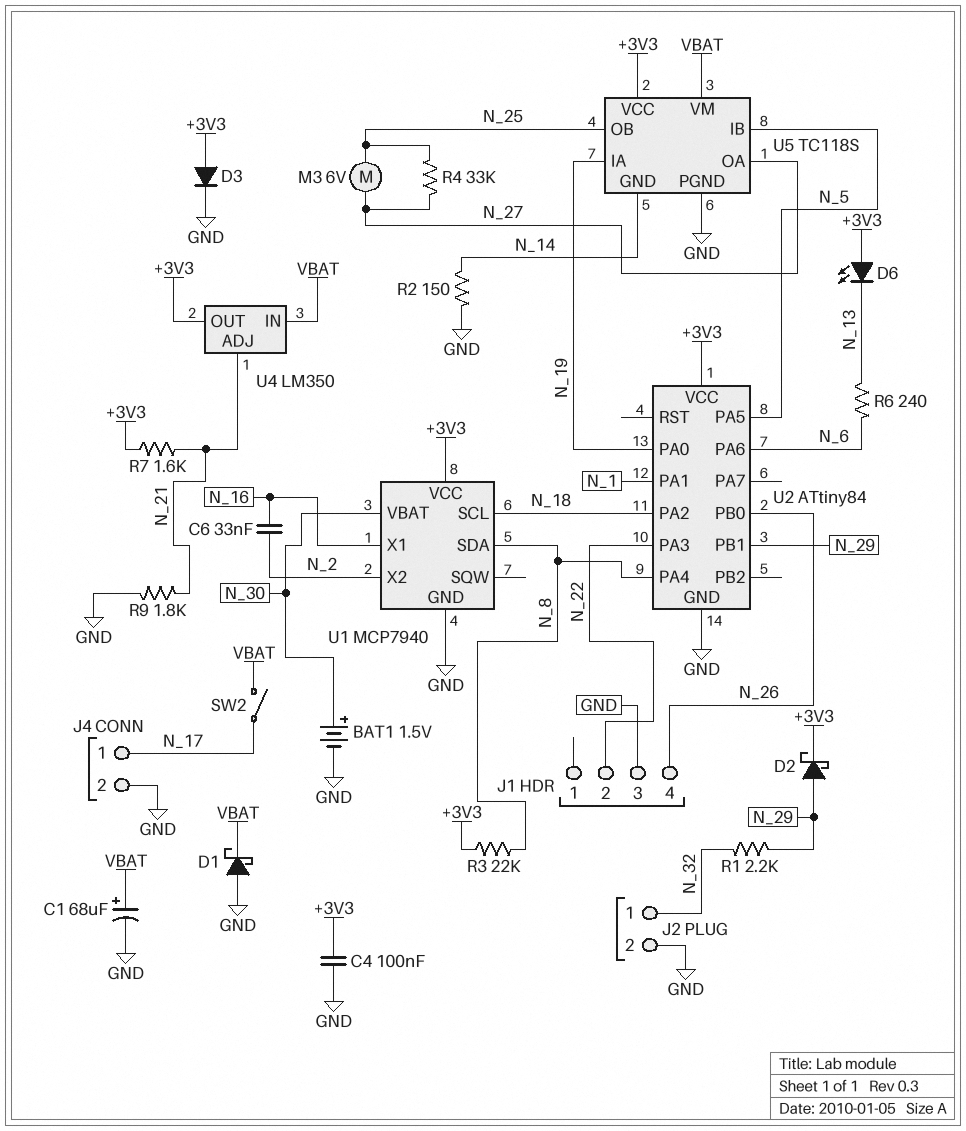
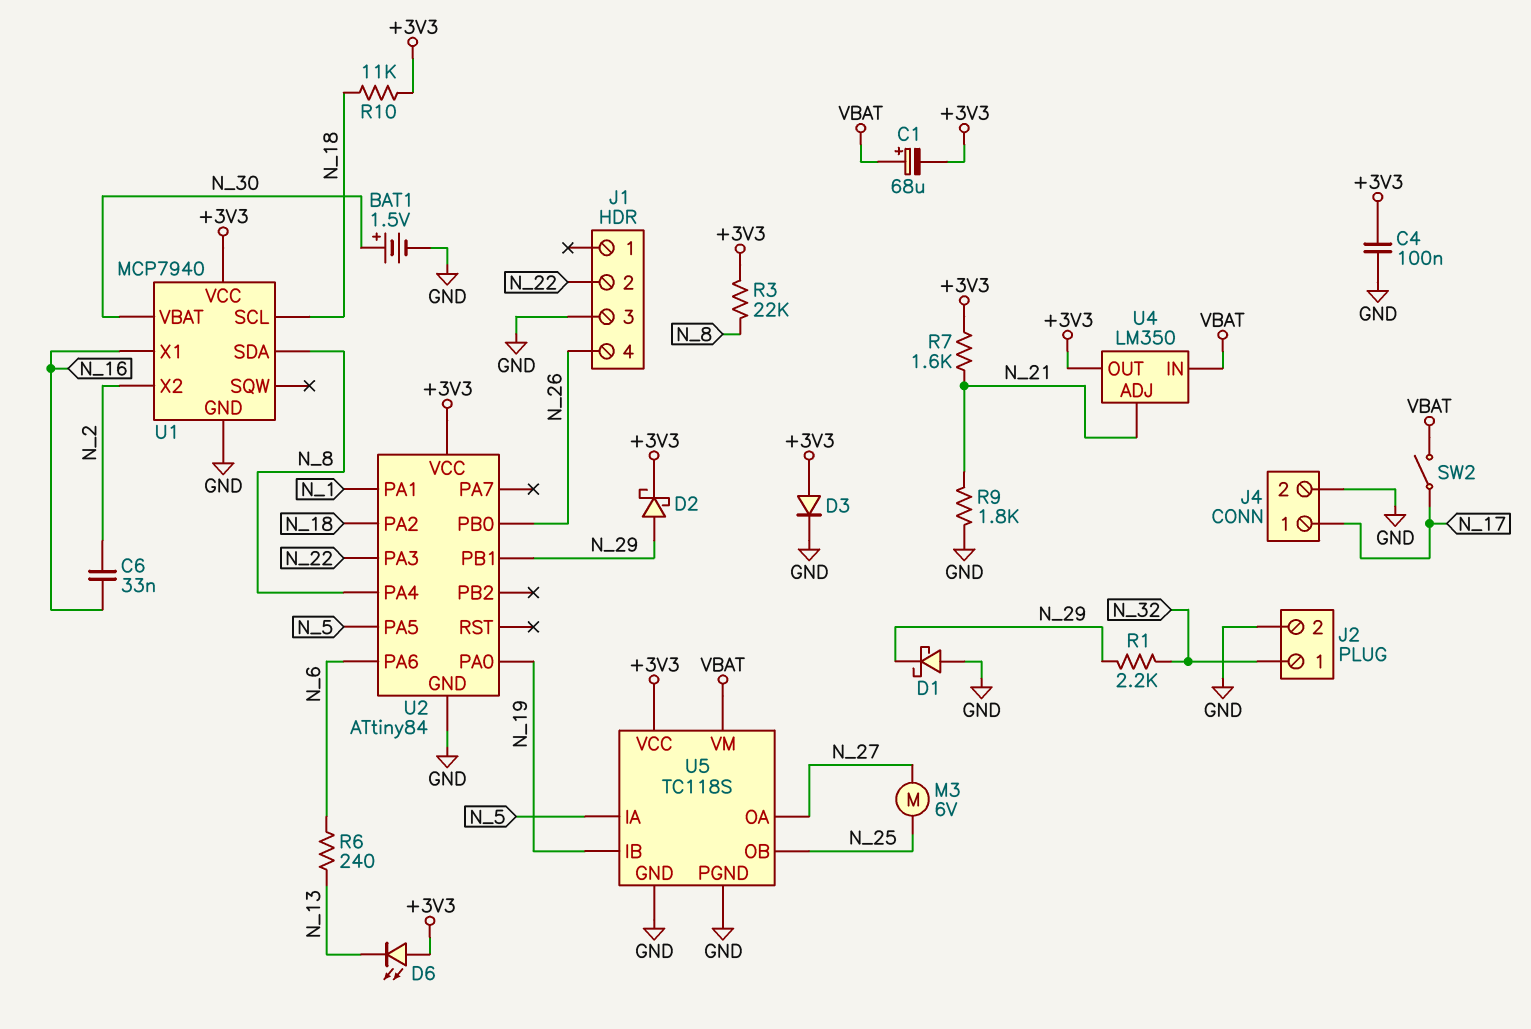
C1: 68uF (plus VBAT, minus GND) -> 68uF (plus VBAT, minus +3V3)
D1: schottky (A GND, K VBAT) -> schottky (A GND, K N_29)
R2: 150 (GND, N_14) -> none
R4: 33k (N_25, N_27) -> none
R10: none -> 11k (+3V3, N_18)
U5 pin GND: N_14 -> GND
U5 pin IA: N_19 -> N_5
U5 pin IB: N_5 -> N_19

